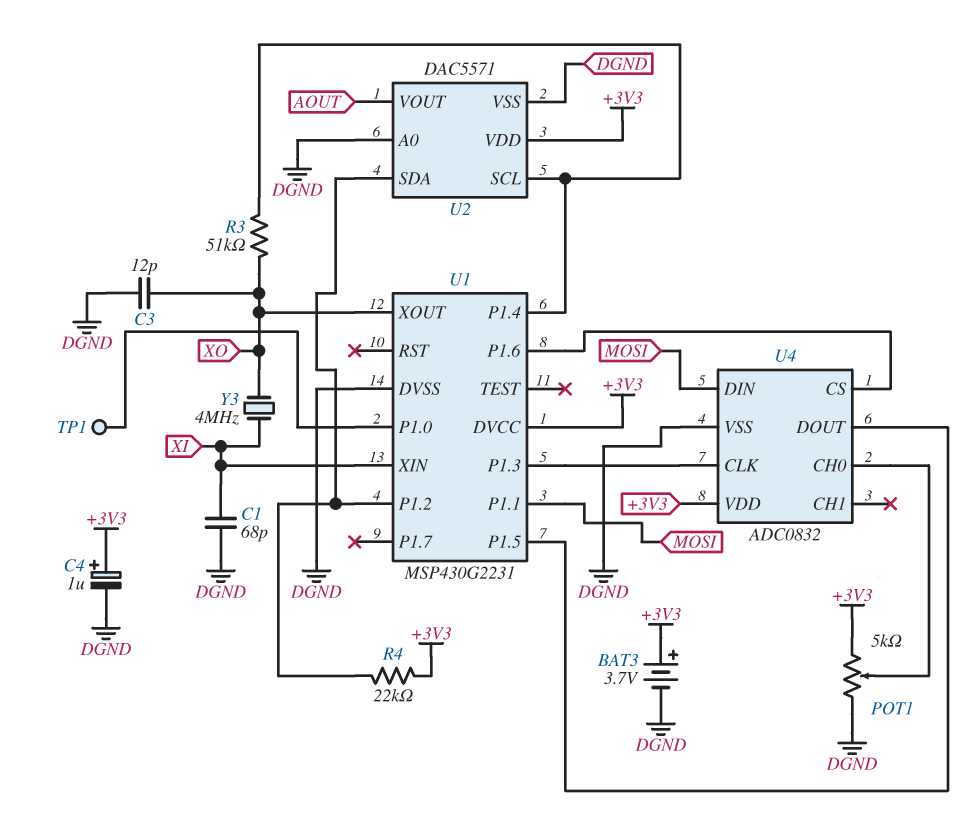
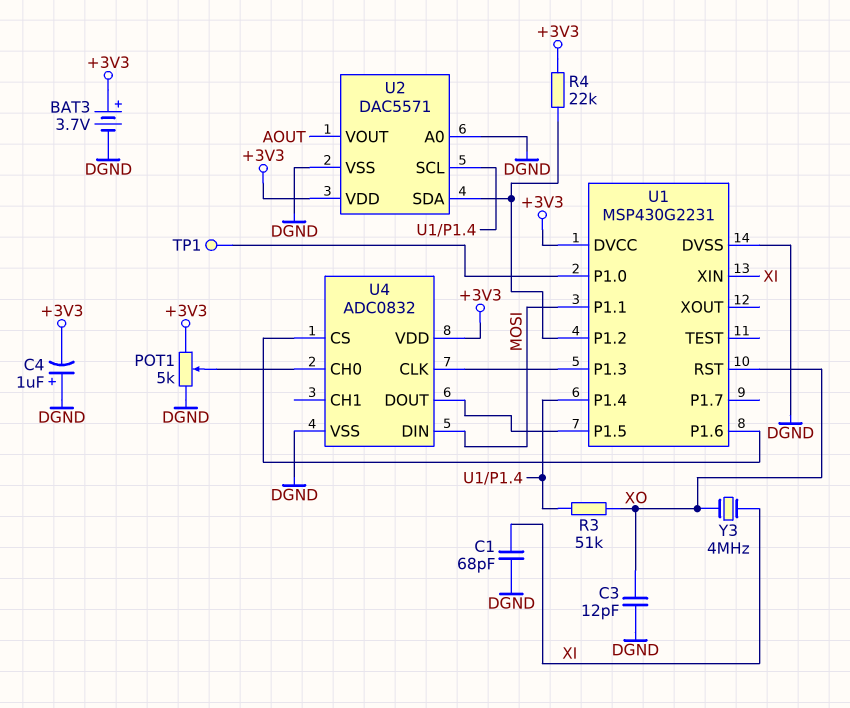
C4: 1uF (plus +3V3, minus DGND) -> 1uF (plus DGND, minus +3V3)
U1 pin RST: none -> XO
U1 pin XOUT: XO -> none

